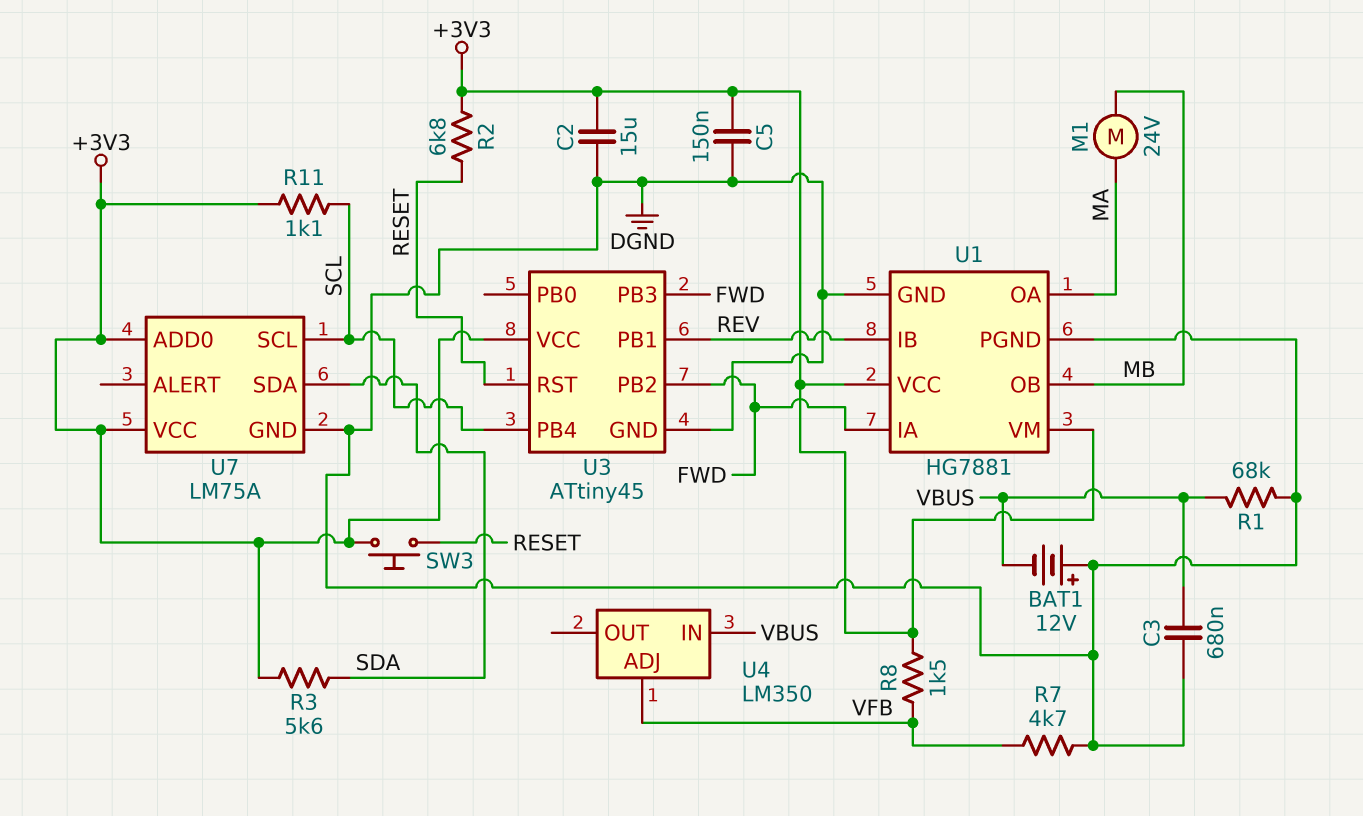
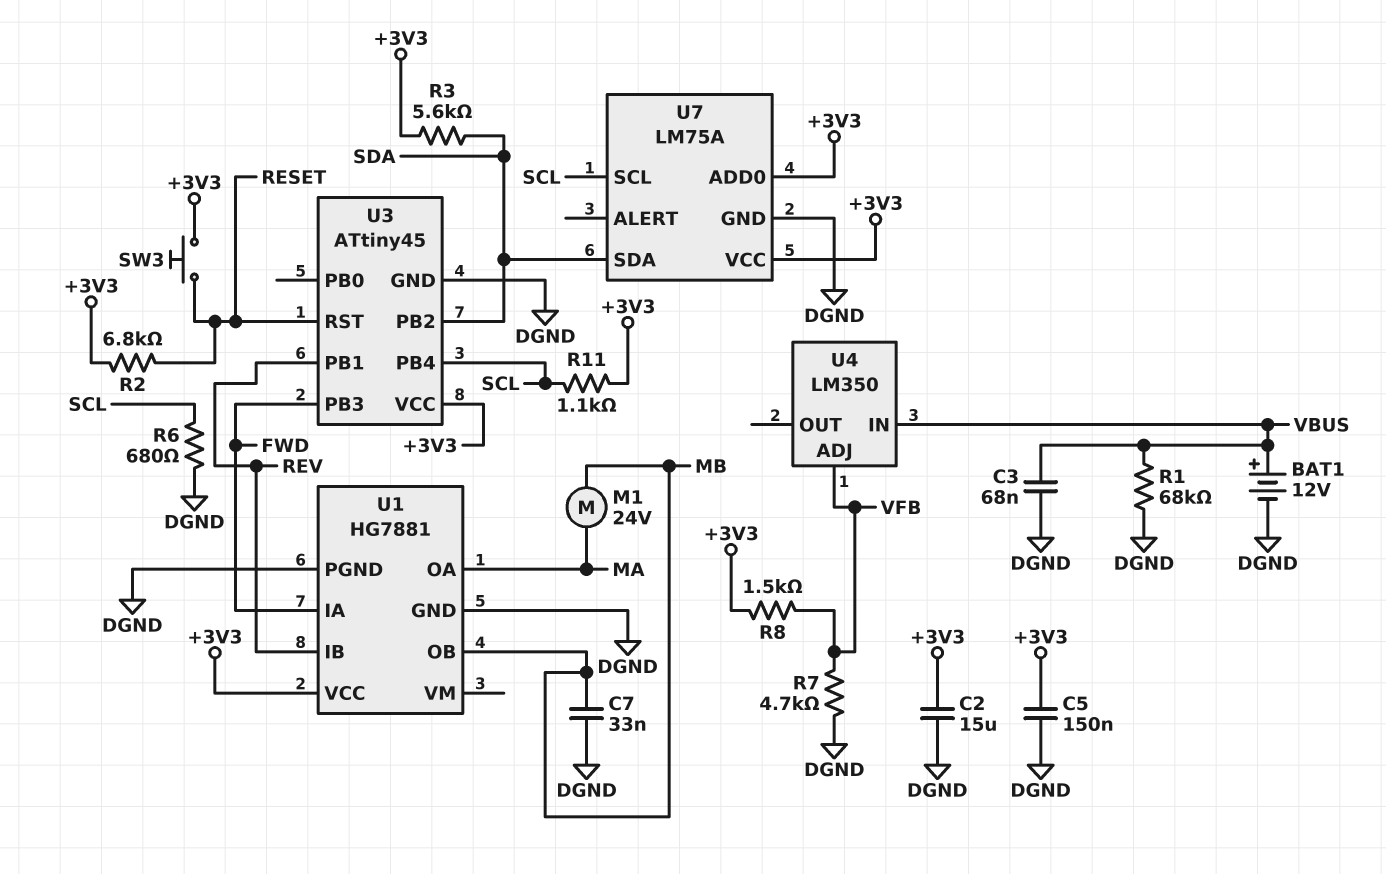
BAT1: 12V (plus DGND, minus VBUS) -> 12V (plus VBUS, minus DGND)
C3: 680nF (DGND, VBUS) -> 68nF (DGND, VBUS)
C7: none -> 33nF (DGND, MB)
R6: none -> 680 (DGND, SCL)
U1 pin VM: +3V3 -> none
U3 pin PB2: FWD -> SDA

